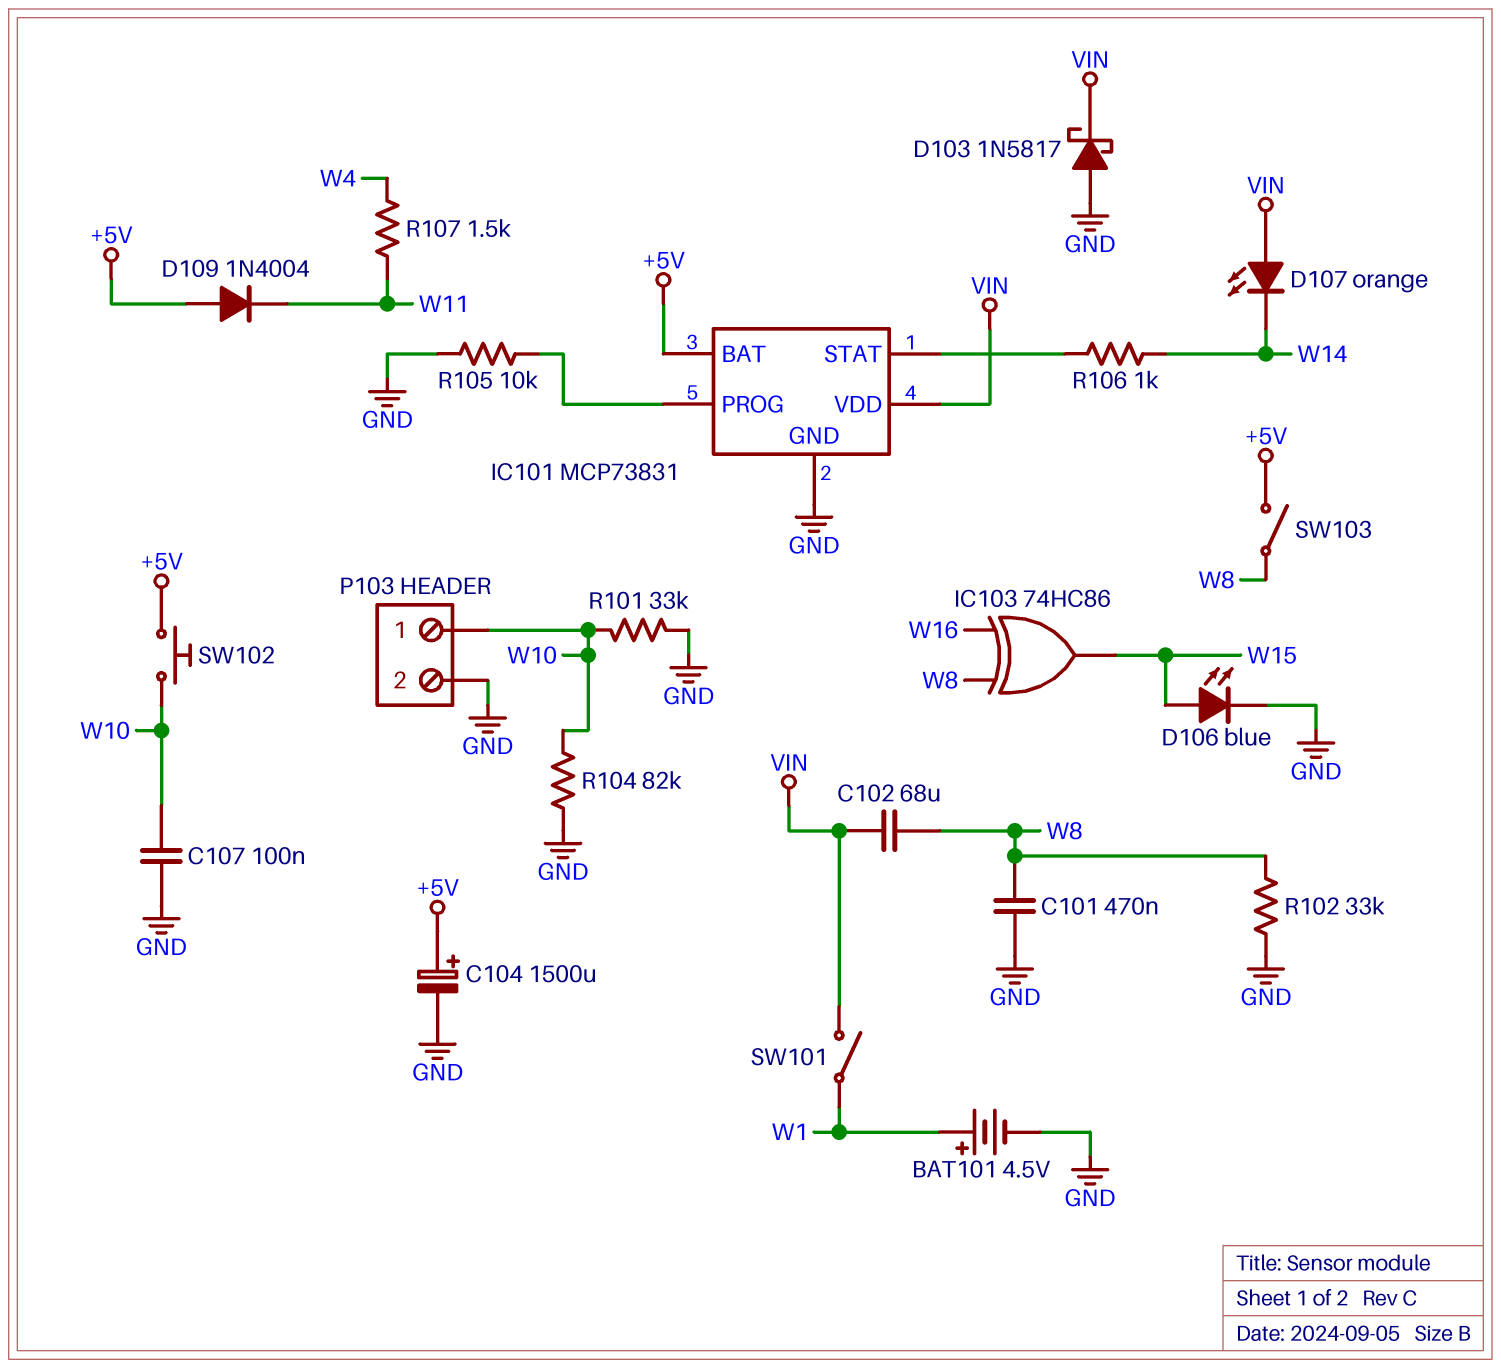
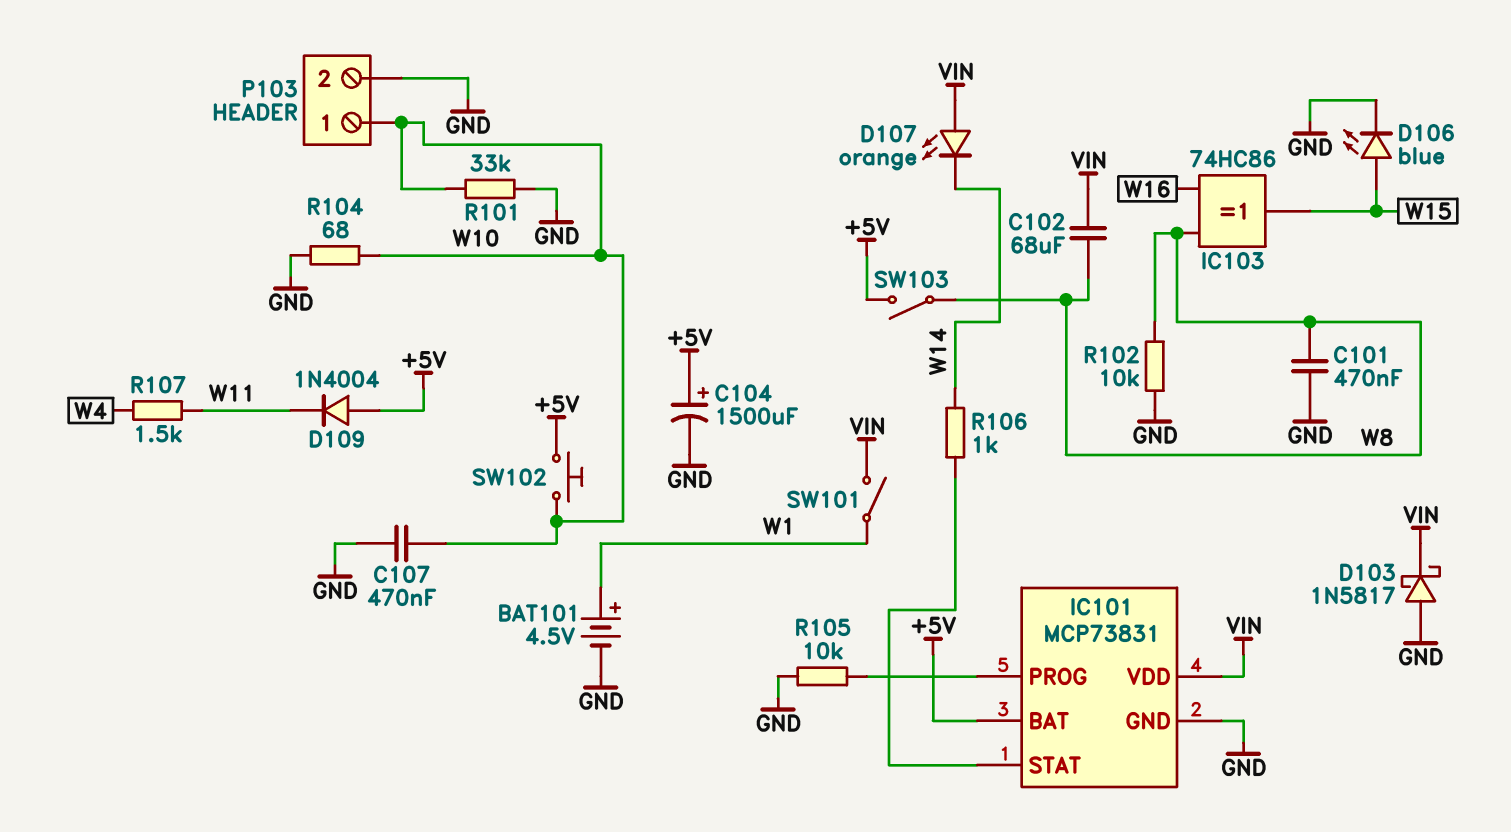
C107: 100nF (GND, W10) -> 470nF (GND, W10)
R102: 33k (GND, W8) -> 10k (GND, W8)
R104: 82k (GND, W10) -> 68 (GND, W10)

